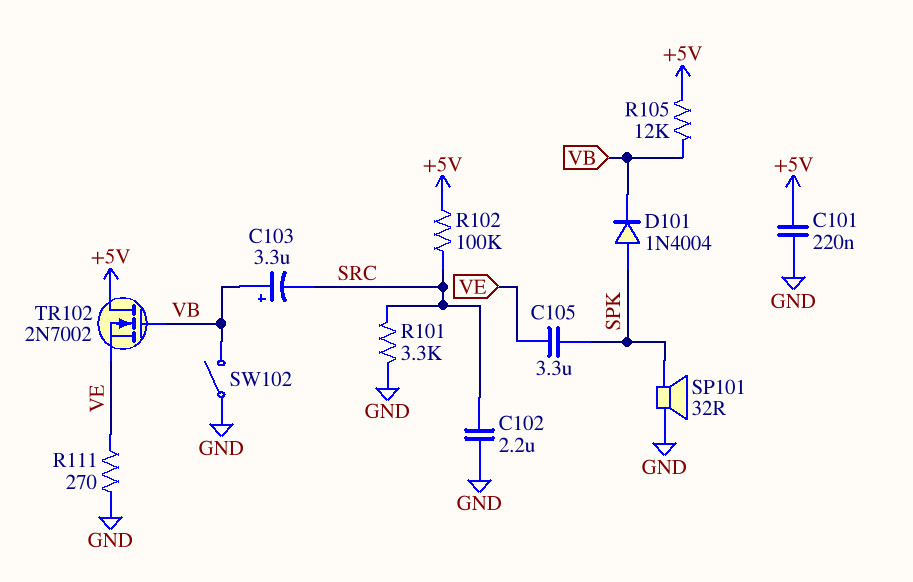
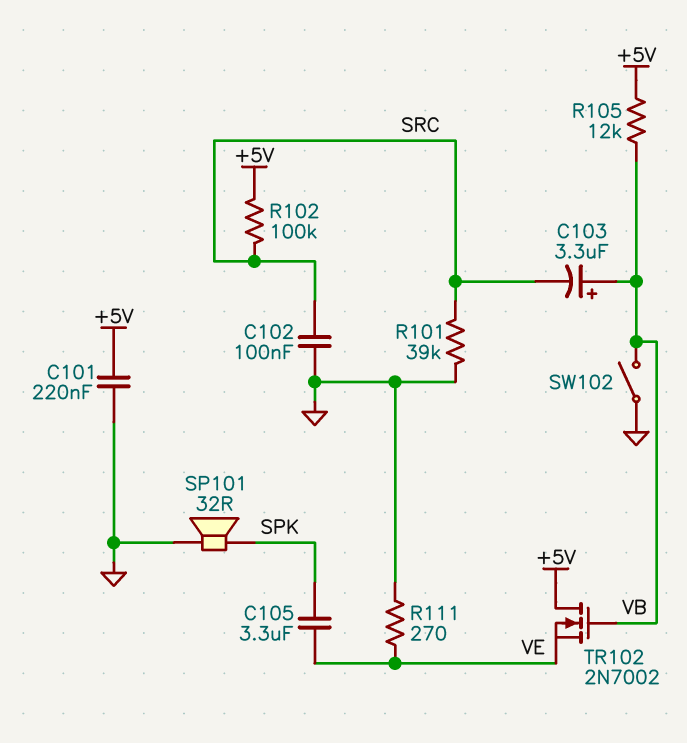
C102: 2.2uF (GND, SRC) -> 100nF (GND, SRC)
D101: diode 1N4004 (A SPK, K VB) -> none
R101: 3.3k (GND, SRC) -> 39k (GND, SRC)

